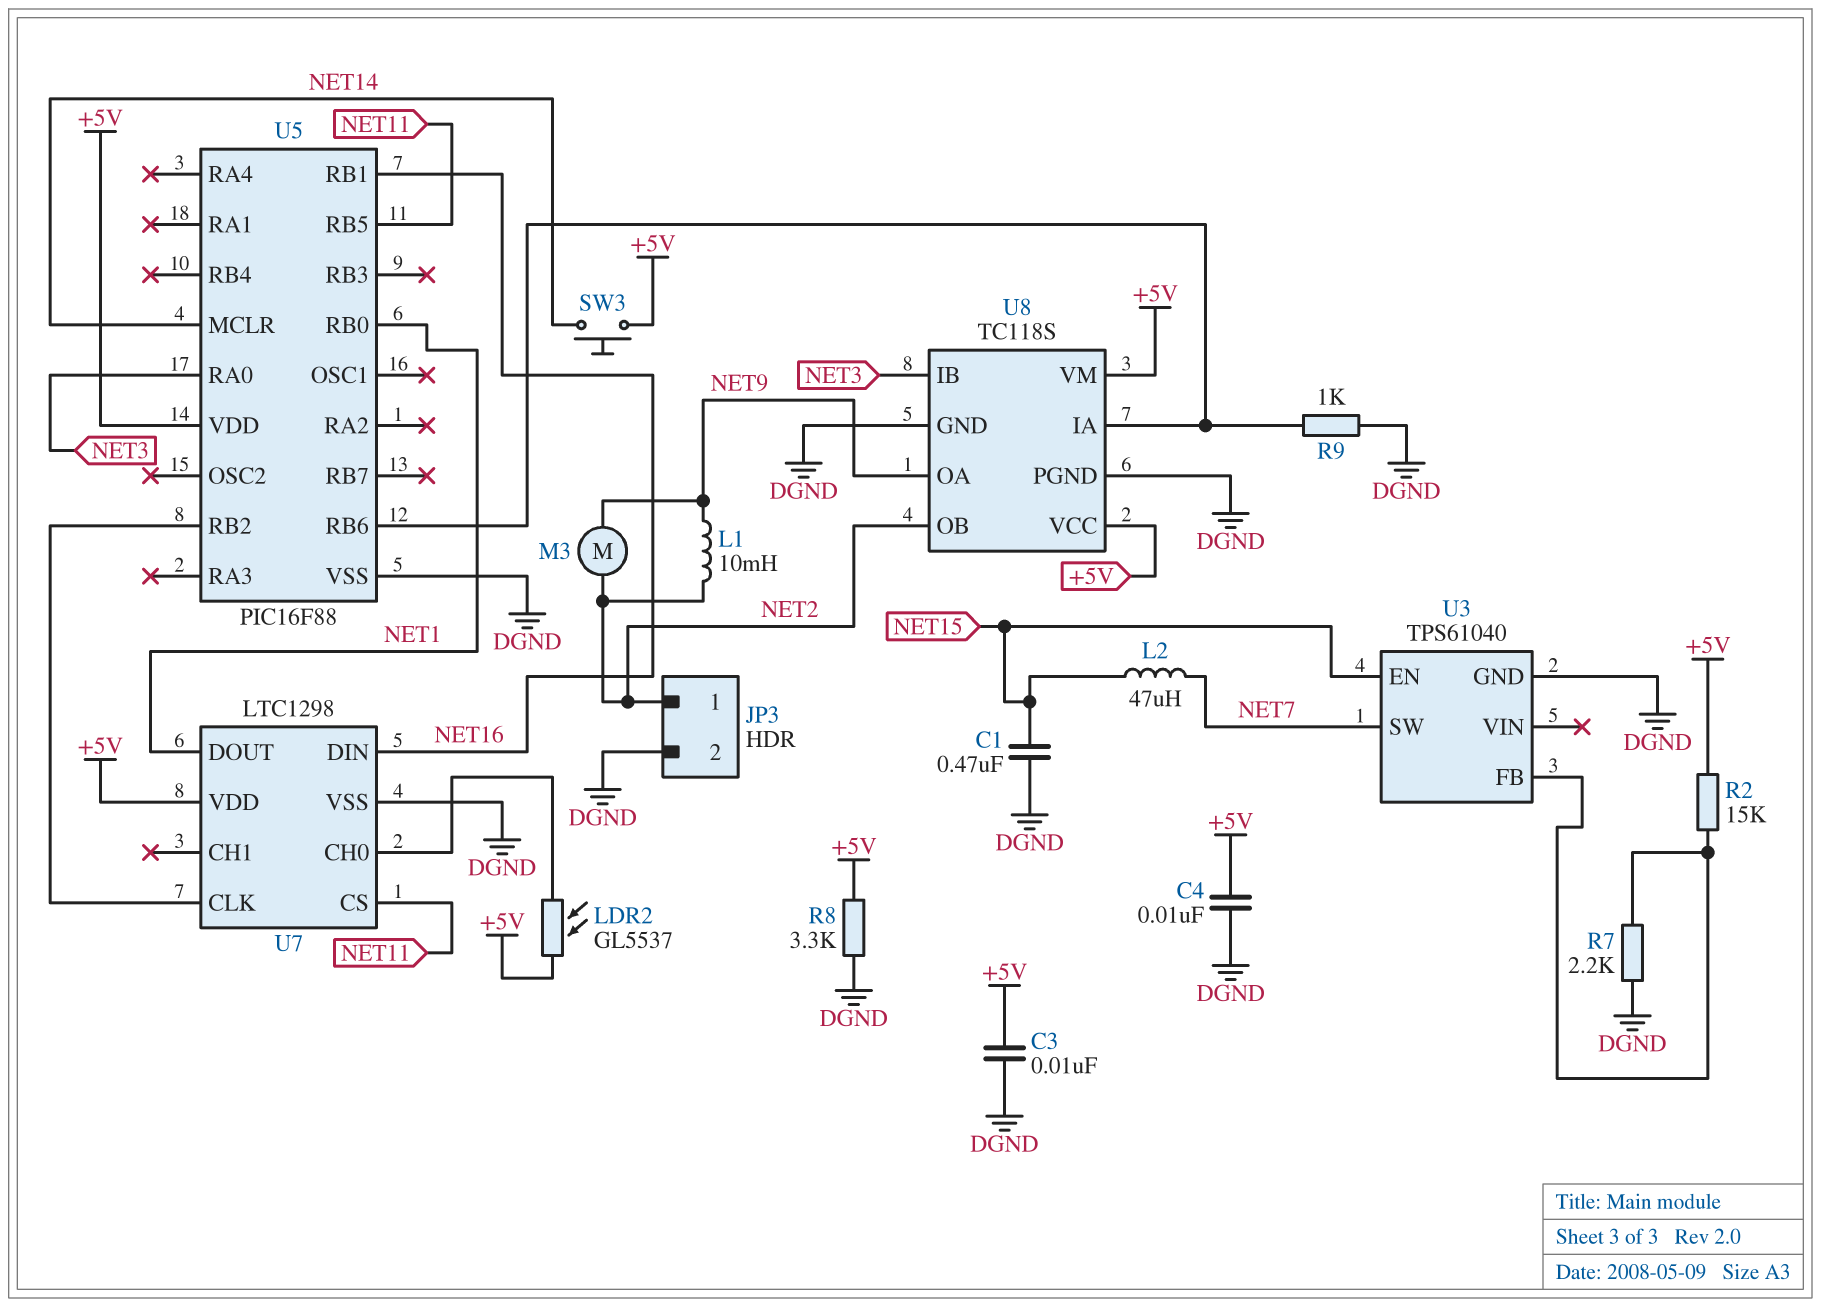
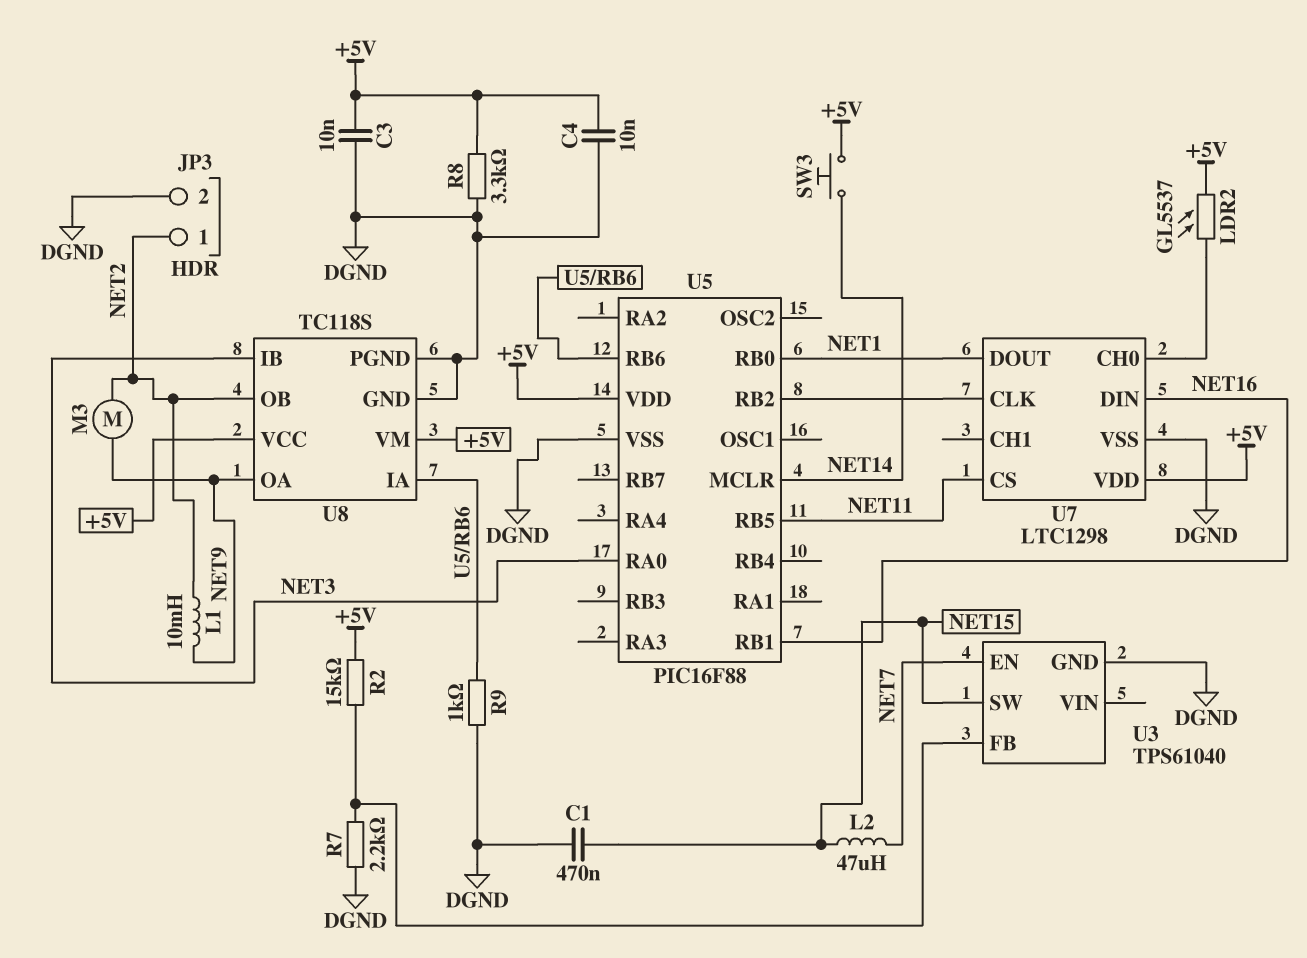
U3 pin EN: NET15 -> NET7
U3 pin SW: NET7 -> NET15

